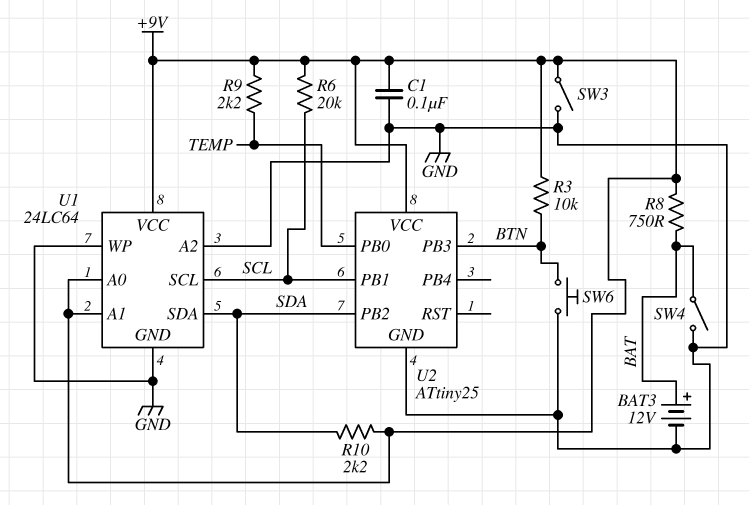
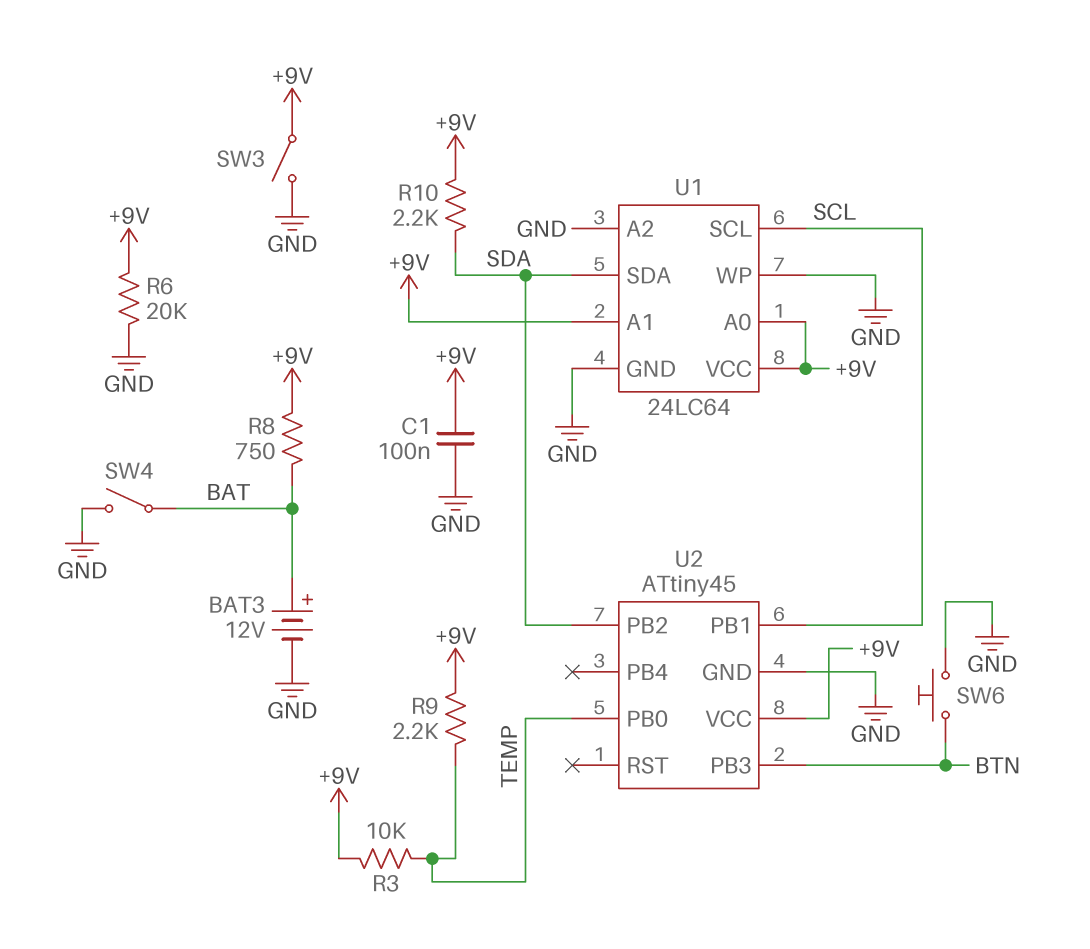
R3: 10k (+9V, BTN) -> 10k (+9V, TEMP)
R6: 20k (+9V, SCL) -> 20k (+9V, GND)
U2: ATtiny25 -> ATtiny45

